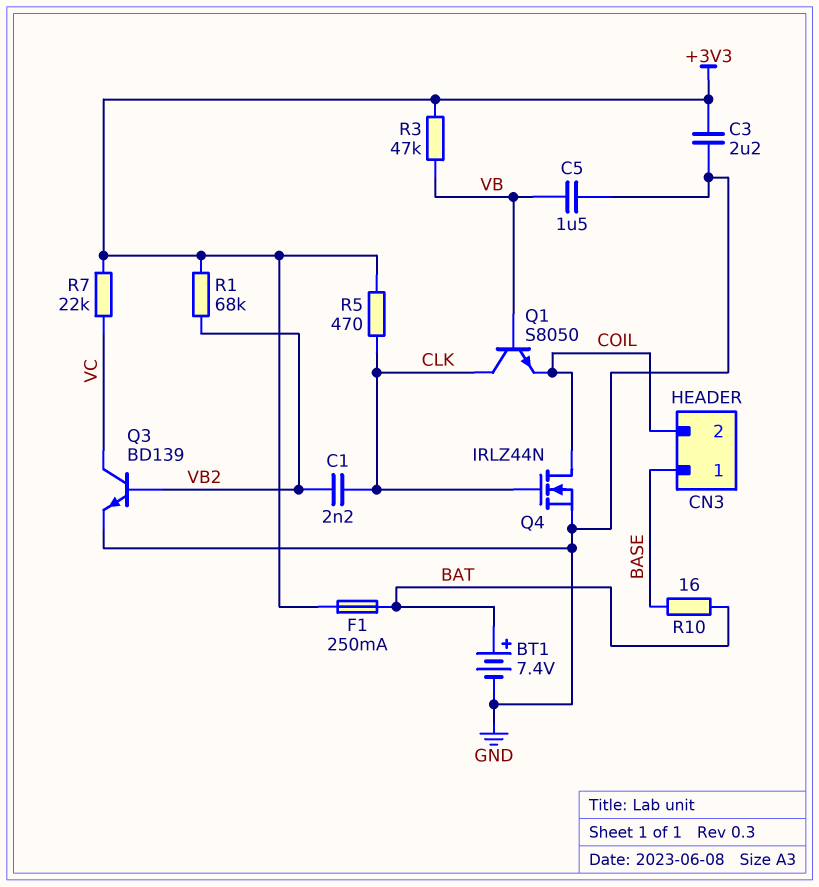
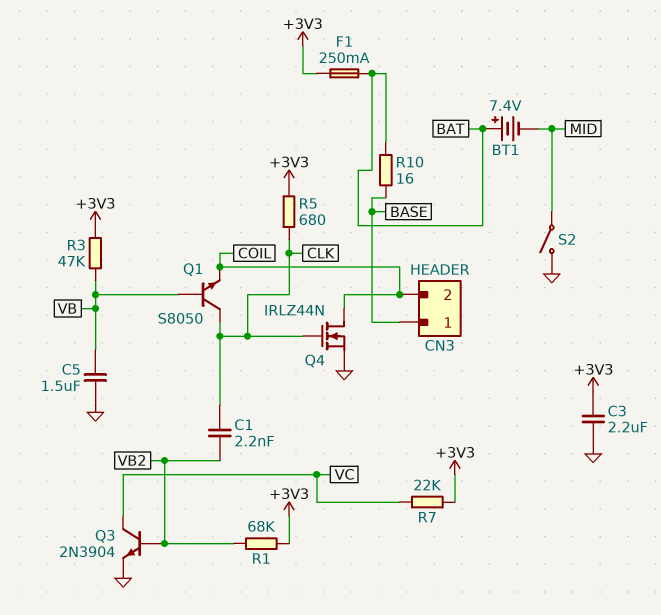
BT1: 7.4V (plus BAT, minus GND) -> 7.4V (plus BAT, minus MID)
Q3: NPN BD139 (B VB2, C VC, E GND) -> NPN 2N3904 (B VB2, C VC, E GND)
R5: 470 (+3V3, CLK) -> 680 (+3V3, CLK)
S2: none -> switch (GND, MID)

